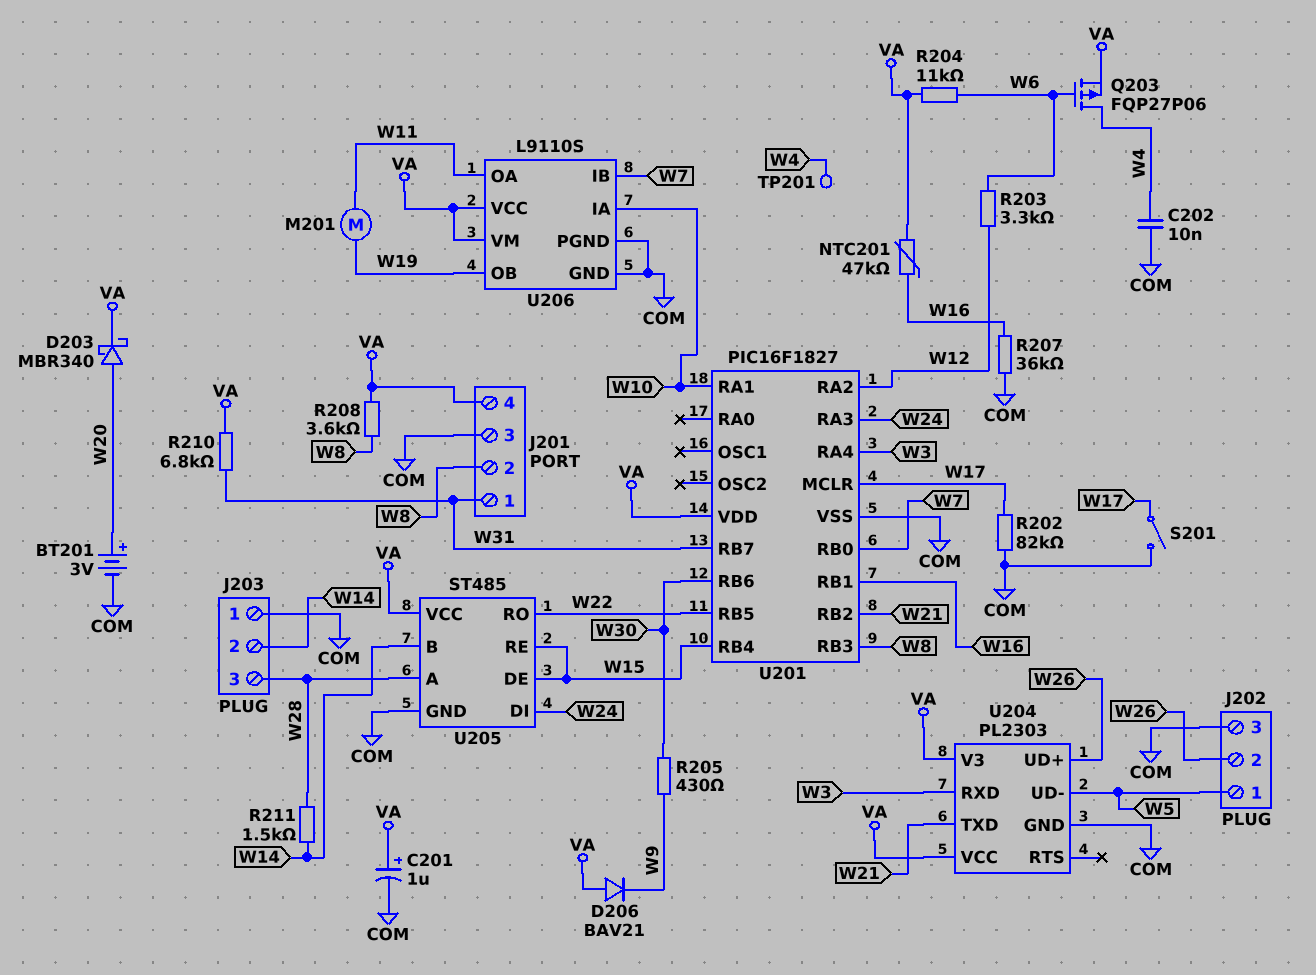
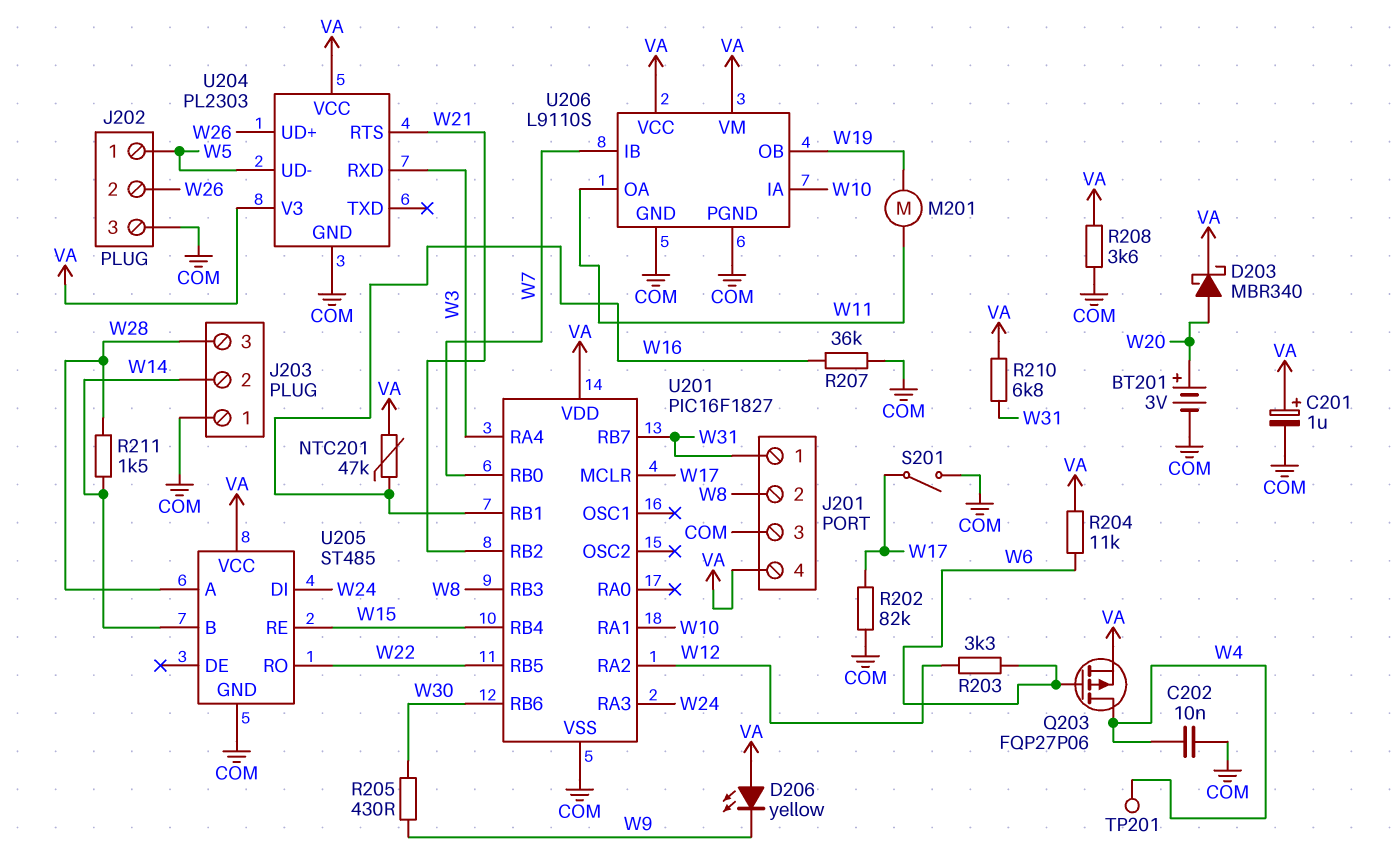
D206: diode BAV21 (A VA, K W9) -> LED yellow (A VA, K W9)
R208: 3.6k (VA, W8) -> 3.6k (COM, VA)
U204 pin RTS: none -> W21
U204 pin TXD: W21 -> none
U205 pin DE: W15 -> none

